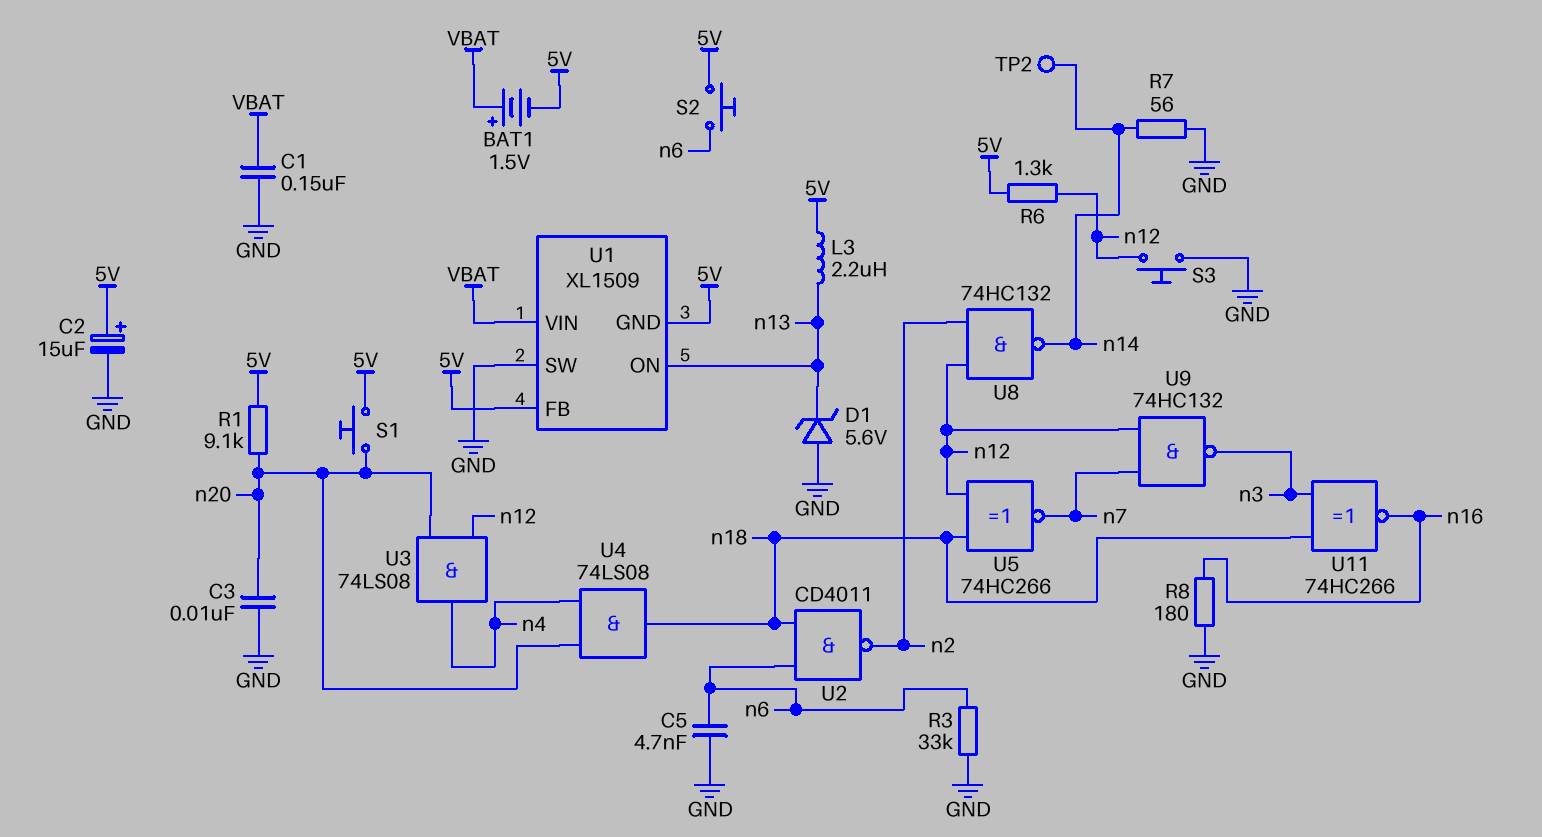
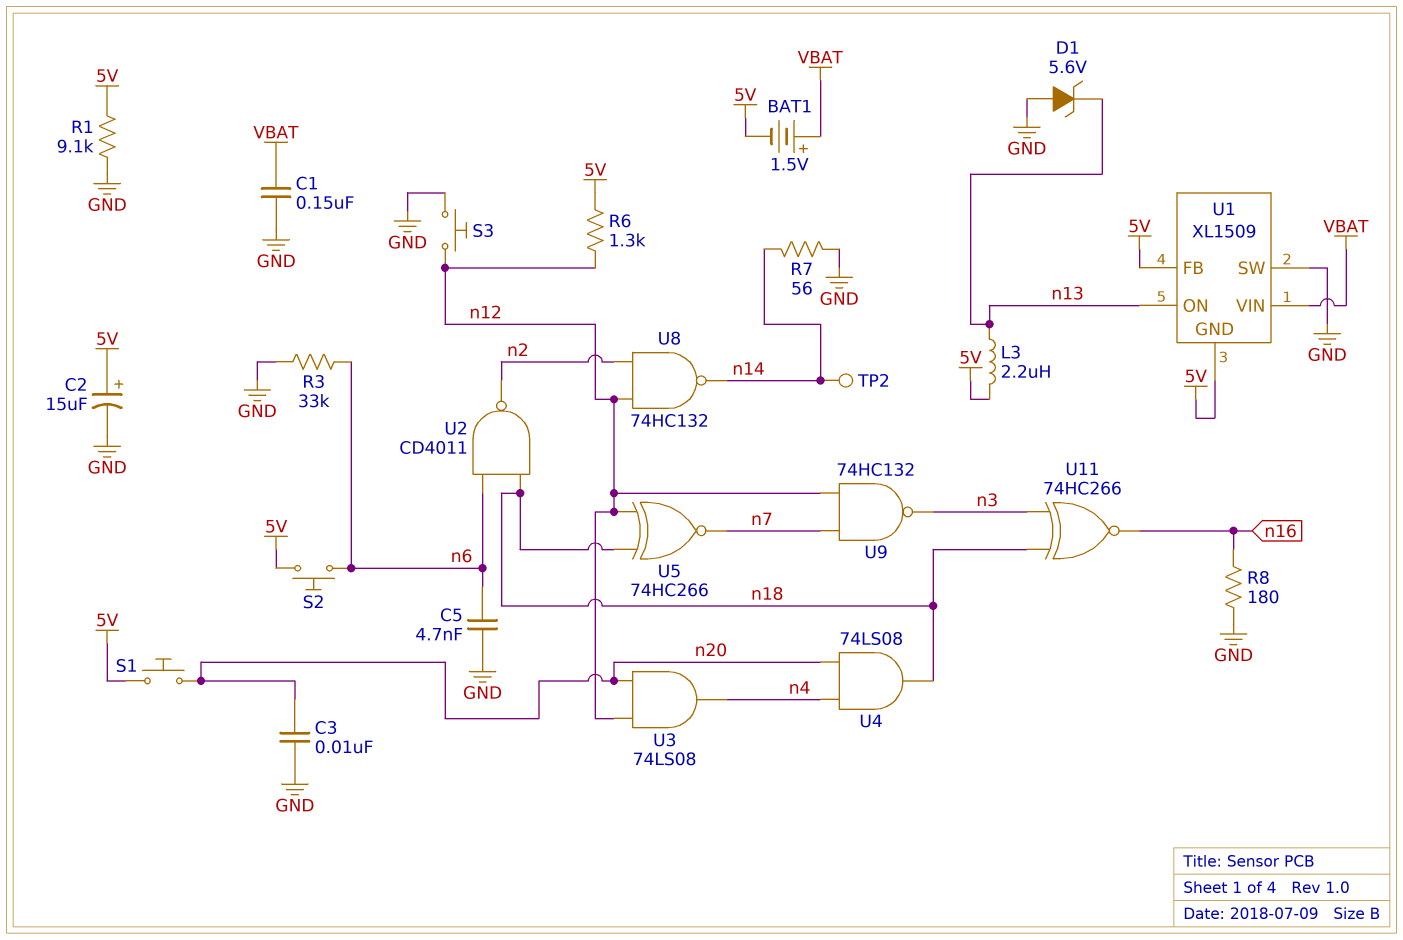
R1: 9.1k (5V, n20) -> 9.1k (5V, GND)

